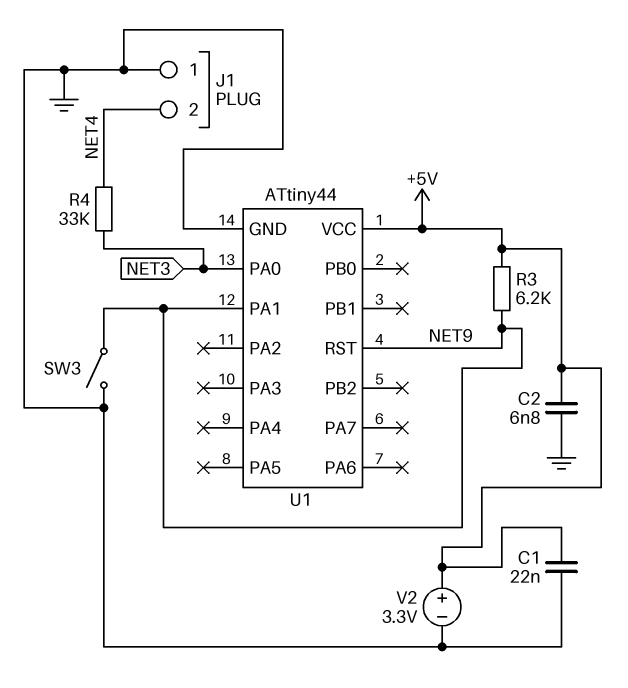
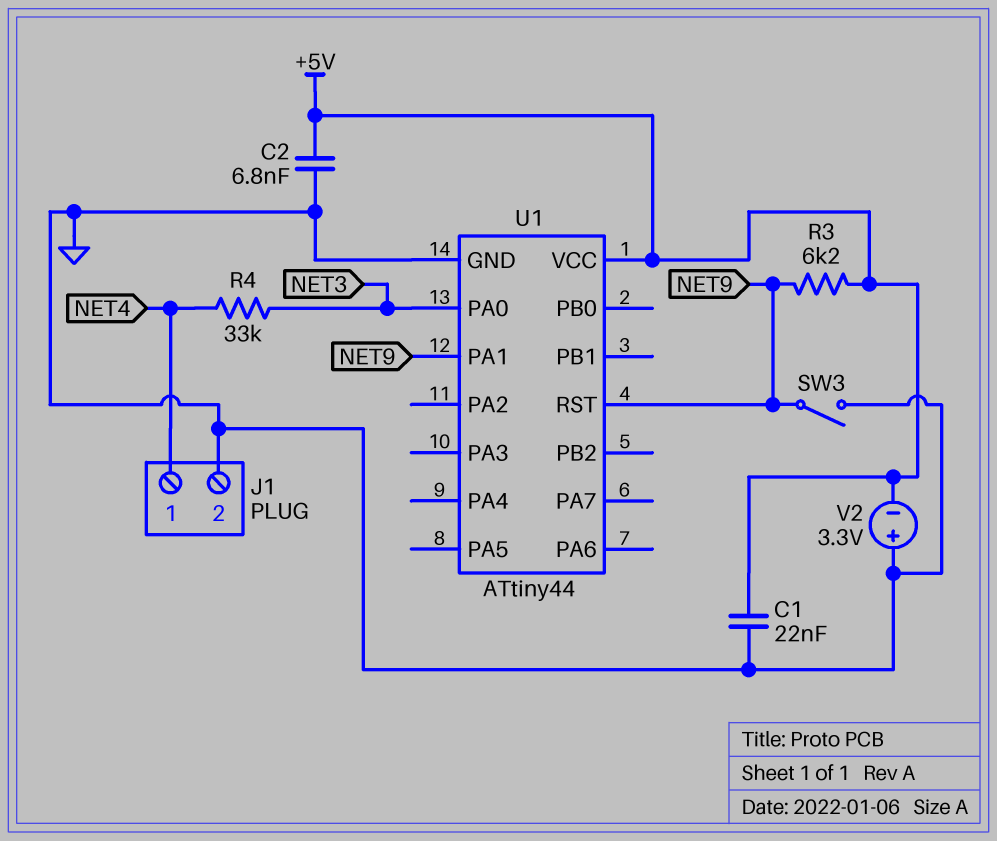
J1 pin 1: GND -> NET4
J1 pin 2: NET4 -> GND
V2: 3.3V (plus +5V, minus GND) -> 3.3V (plus GND, minus +5V)

